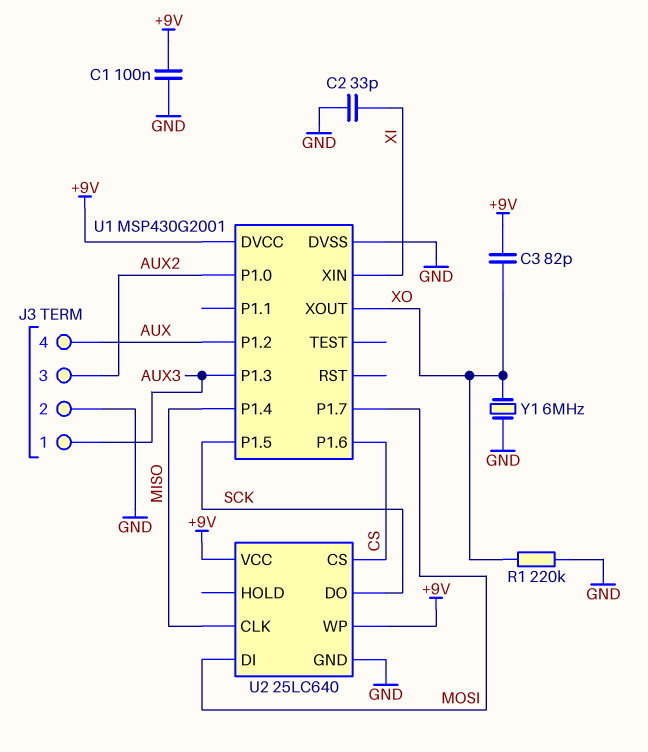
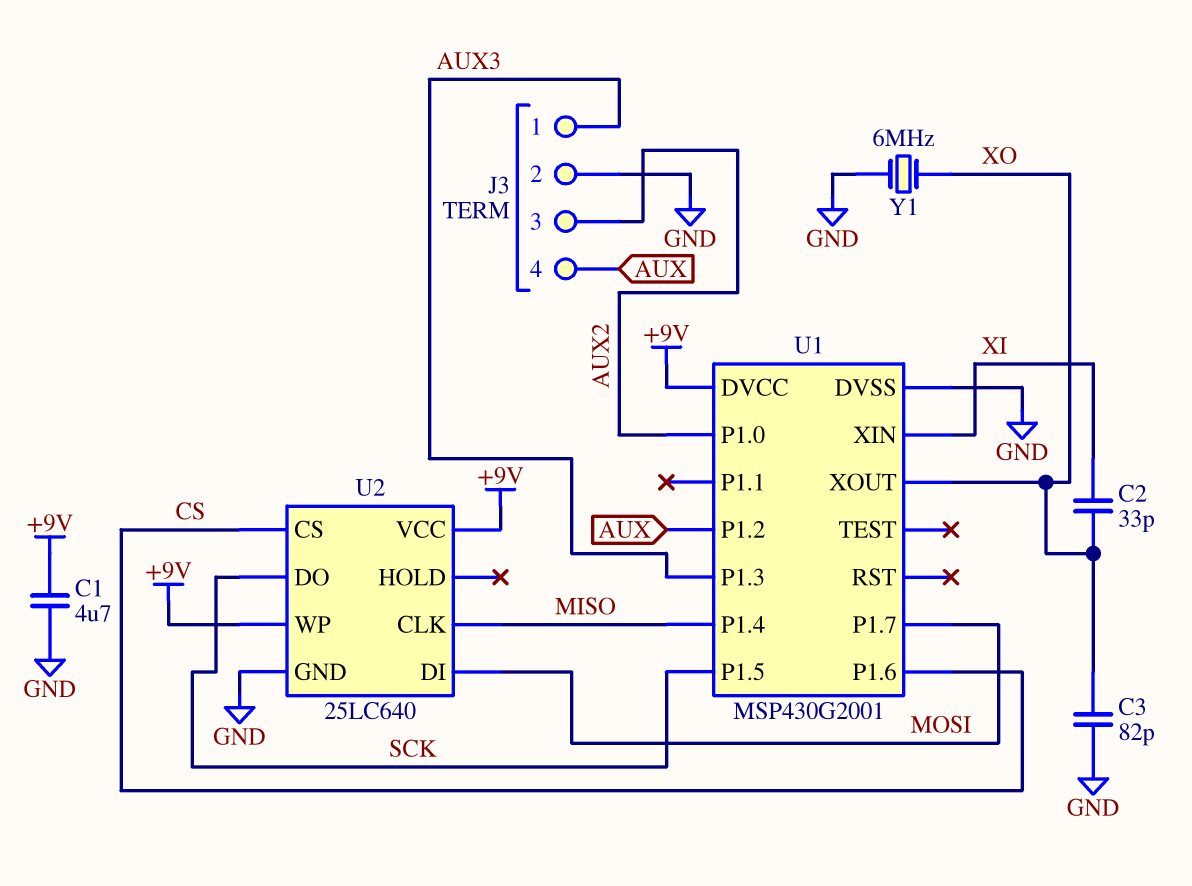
C1: 100nF (+9V, GND) -> 4.7uF (+9V, GND)
C2: 33pF (GND, XI) -> 33pF (XI, XO)
C3: 82pF (+9V, XO) -> 82pF (GND, XO)
R1: 220k (GND, XO) -> none

